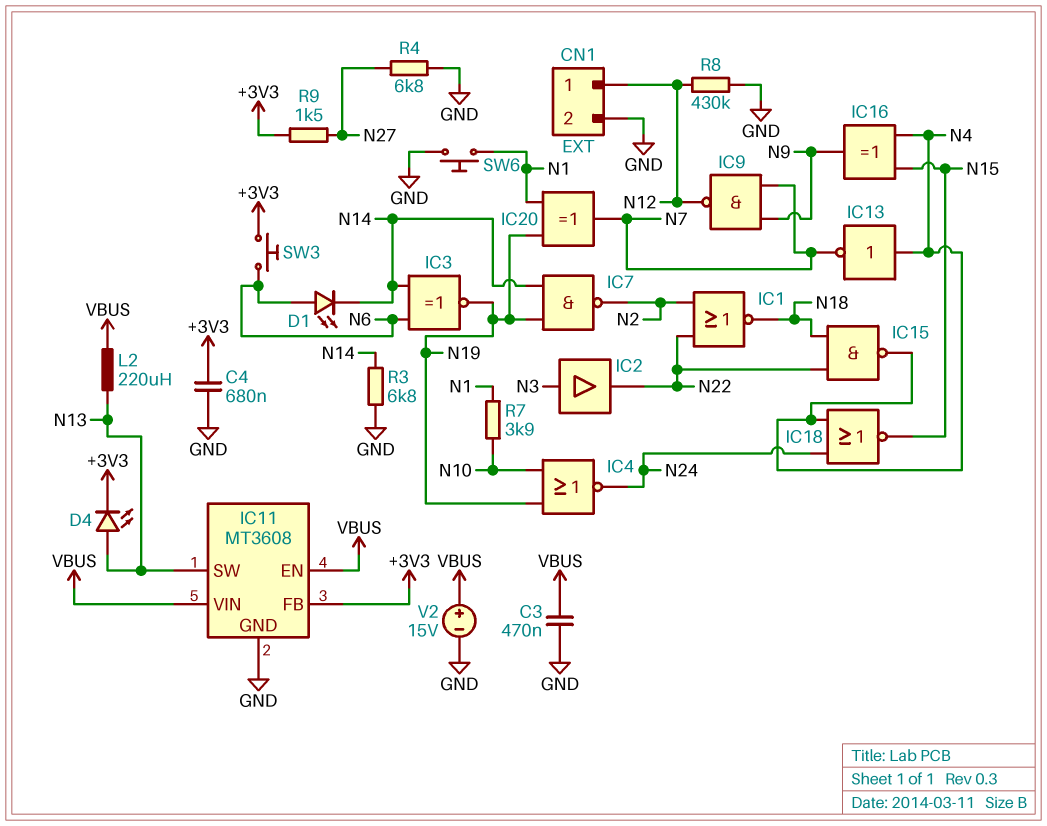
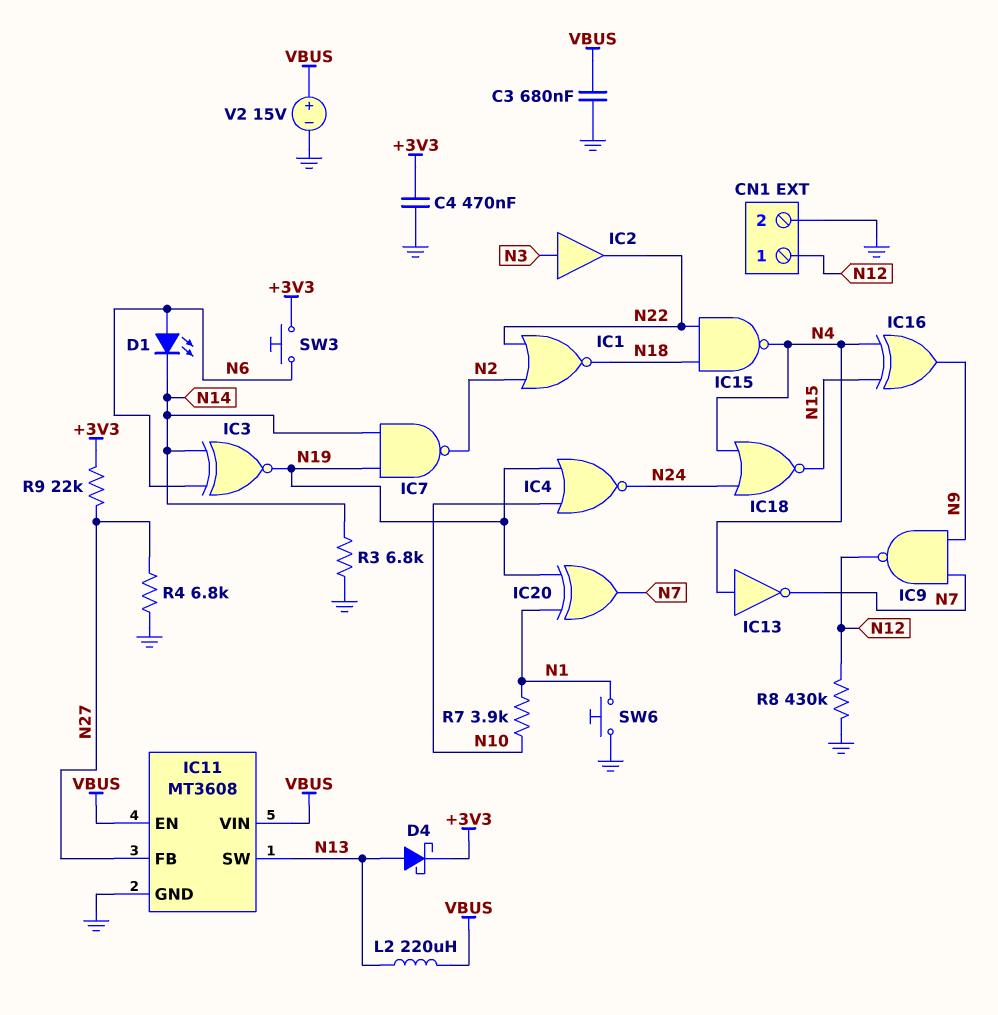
C3: 470nF (GND, VBUS) -> 680nF (GND, VBUS)
C4: 680nF (+3V3, GND) -> 470nF (+3V3, GND)
D4: LED (A N13, K +3V3) -> schottky (A N13, K +3V3)
IC11 pin FB: +3V3 -> N27
R9: 1.5k (+3V3, N27) -> 22k (+3V3, N27)

